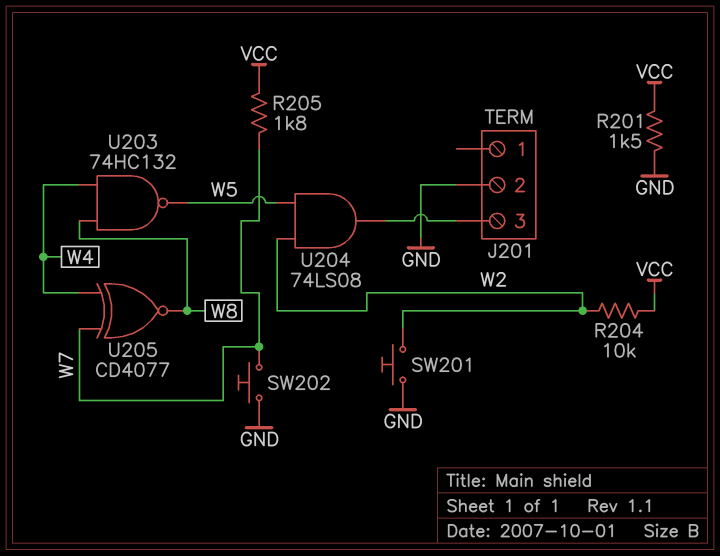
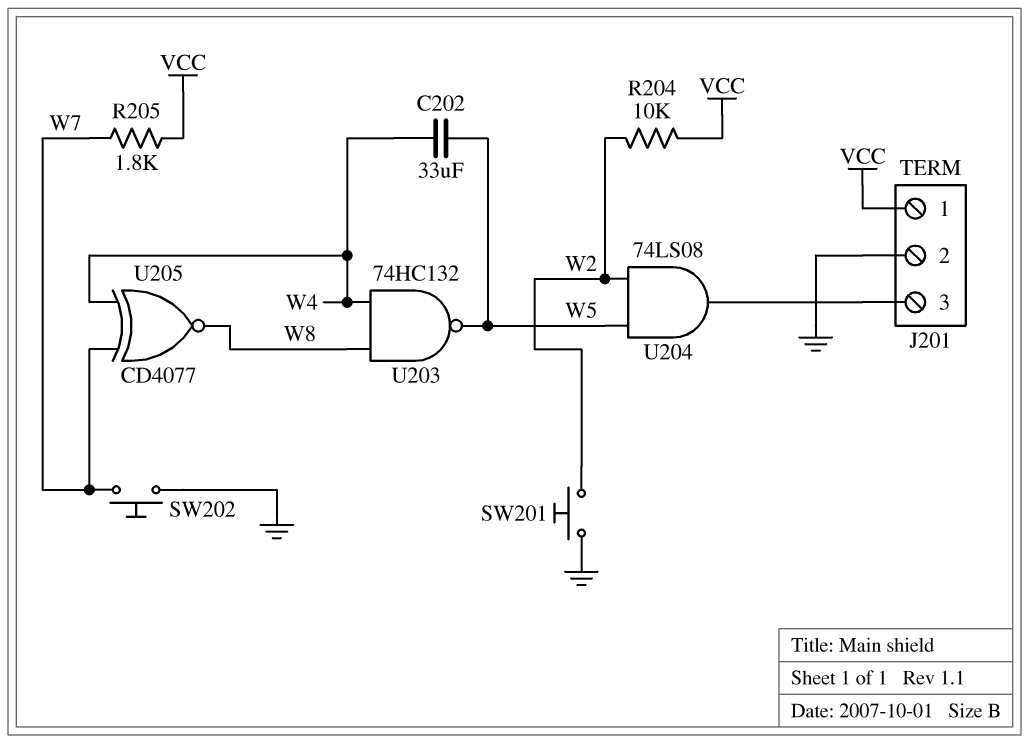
C202: none -> 33uF (W4, W5)
J201 pin 1: none -> VCC
R201: 1.5k (GND, VCC) -> none

